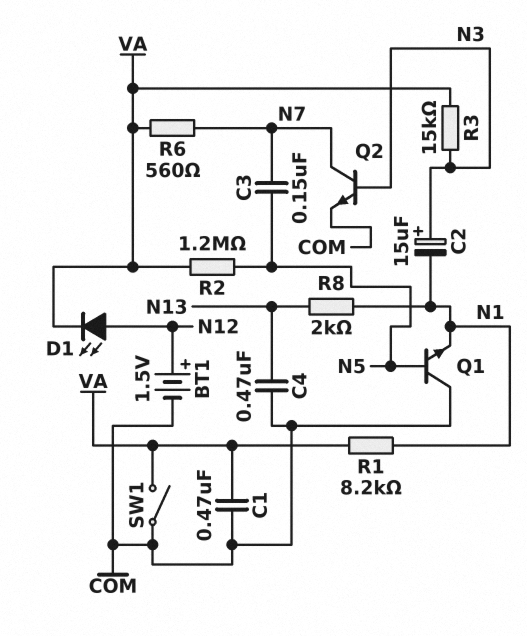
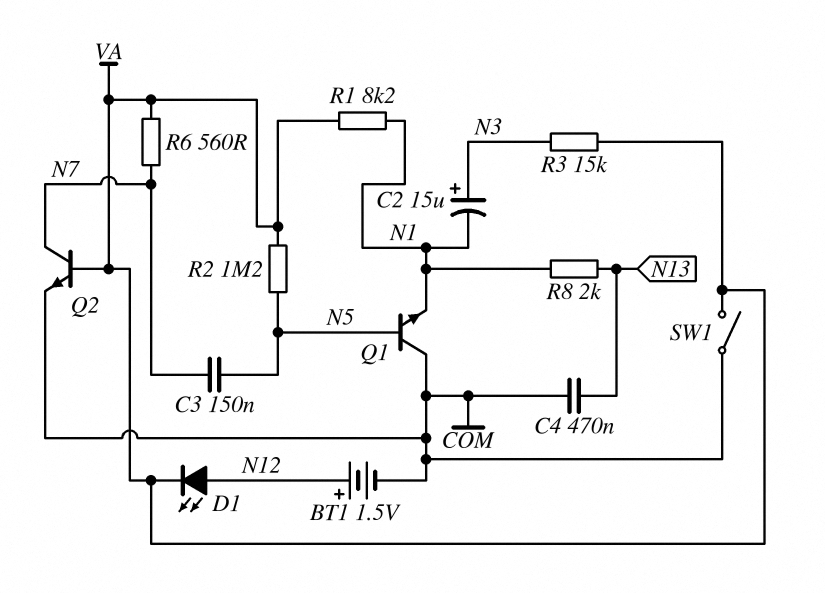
C1: 470nF (COM, VA) -> none
Q2: NPN (B N3, C N7, E COM) -> NPN (B VA, C N7, E COM)

